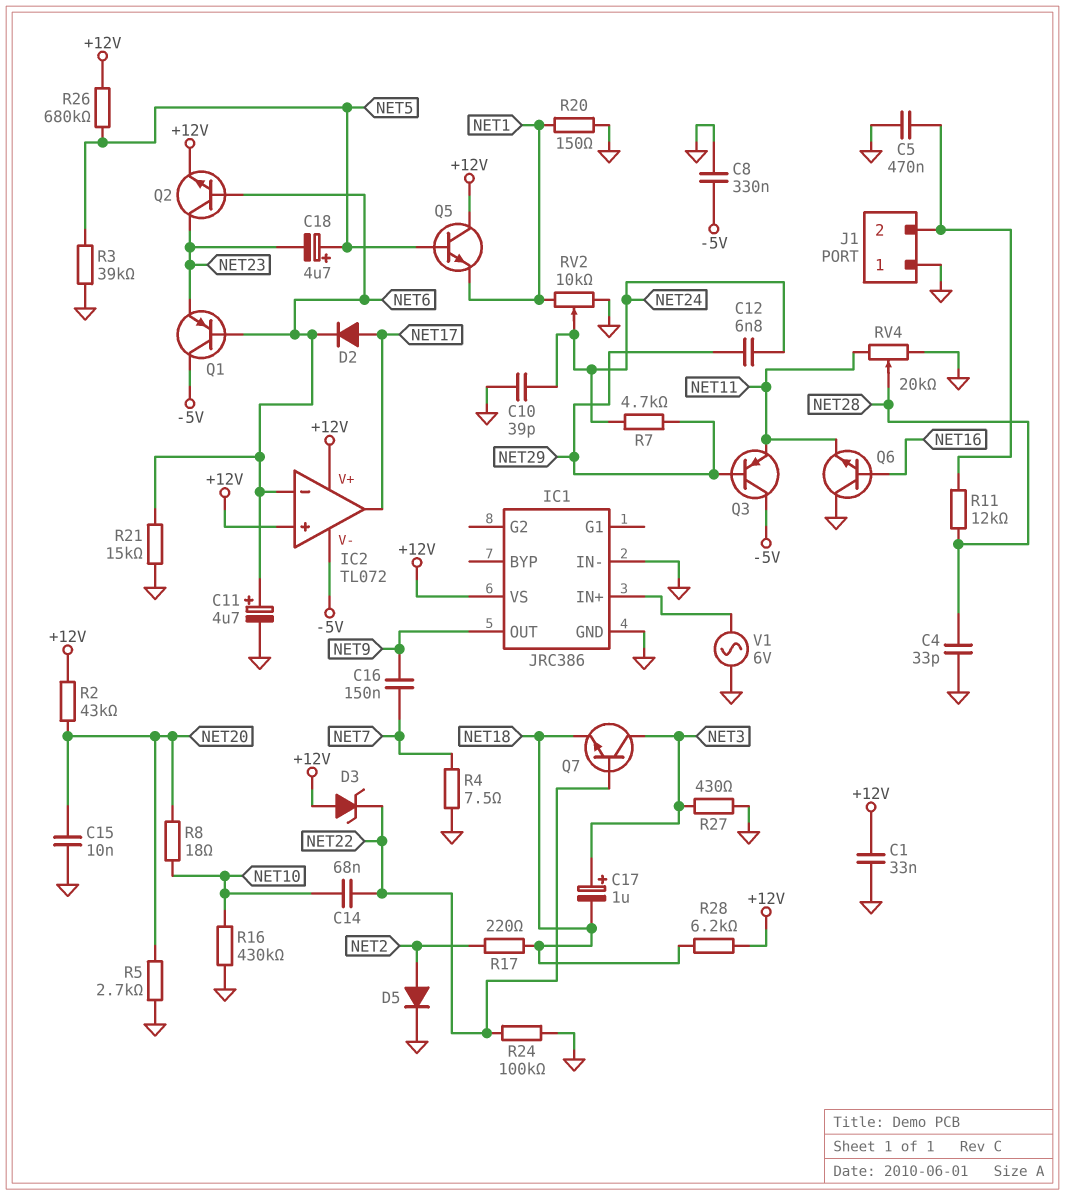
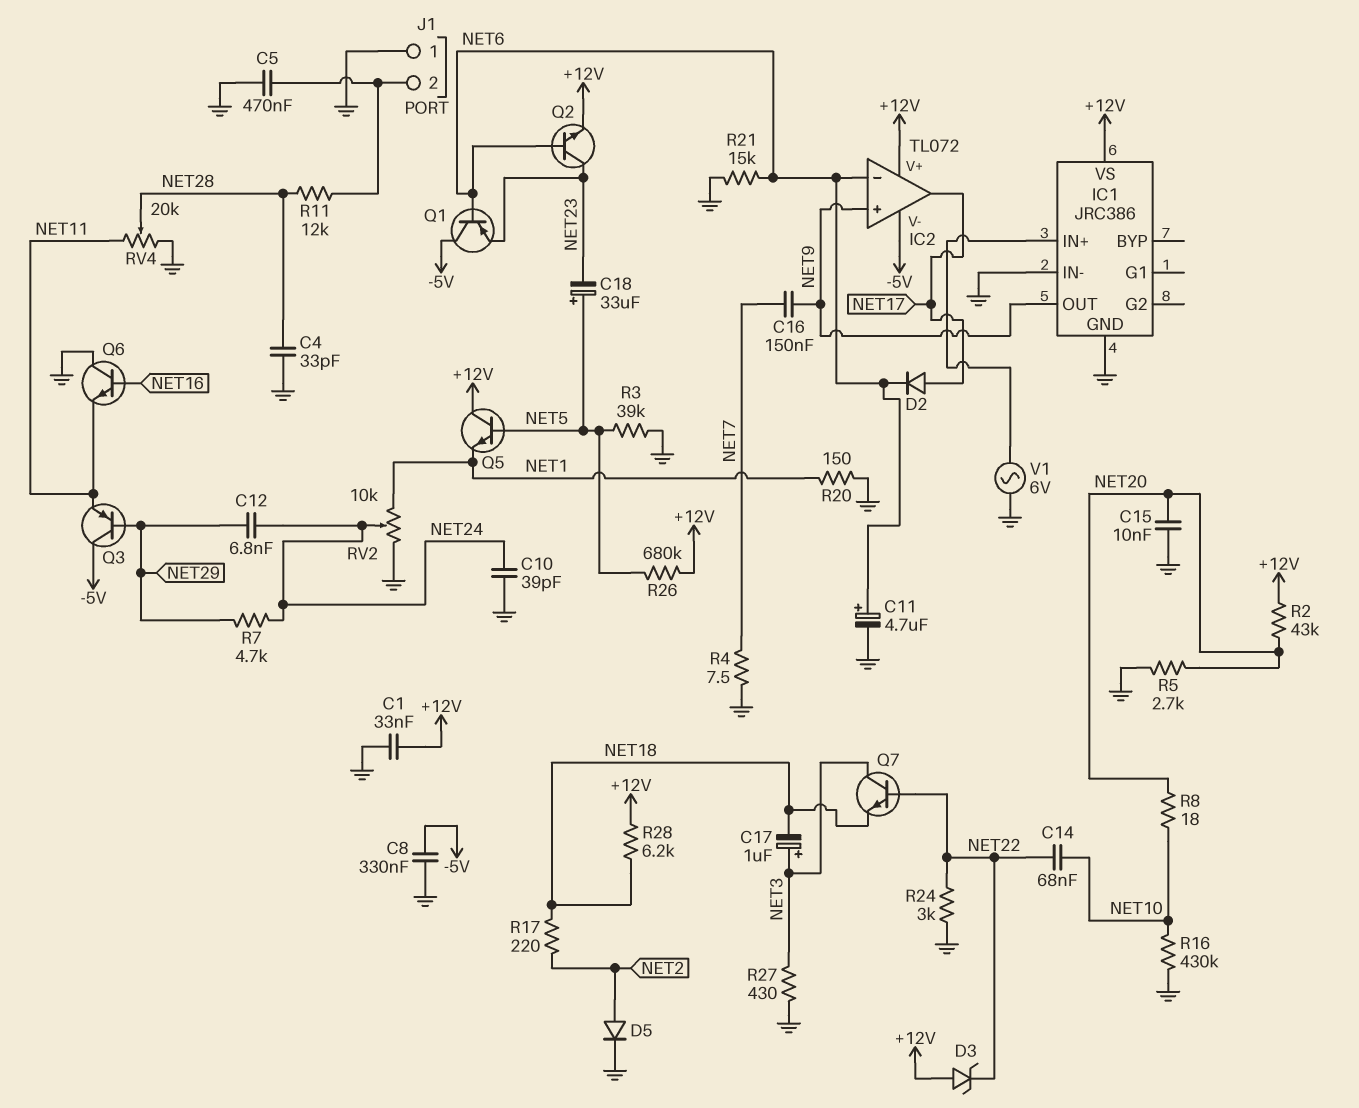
C18: 4.7uF (plus NET5, minus NET23) -> 33uF (plus NET5, minus NET23)
IC2 pin in+: +12V -> NET9
R24: 100k (GND, NET22) -> 3k (GND, NET22)

